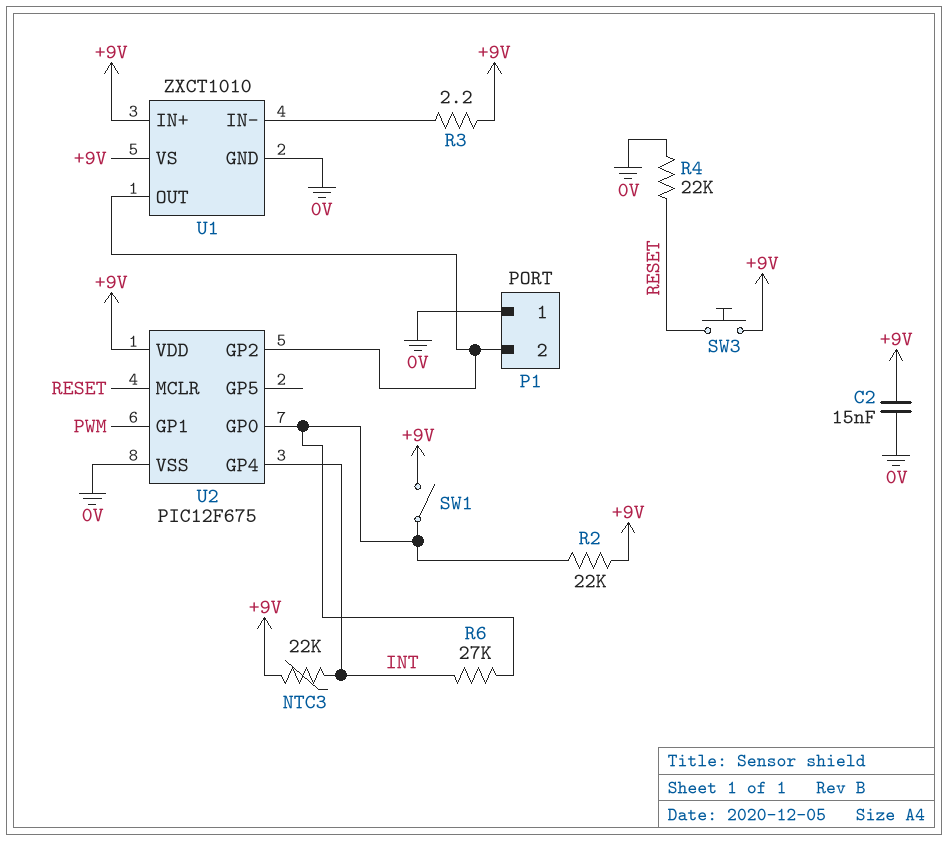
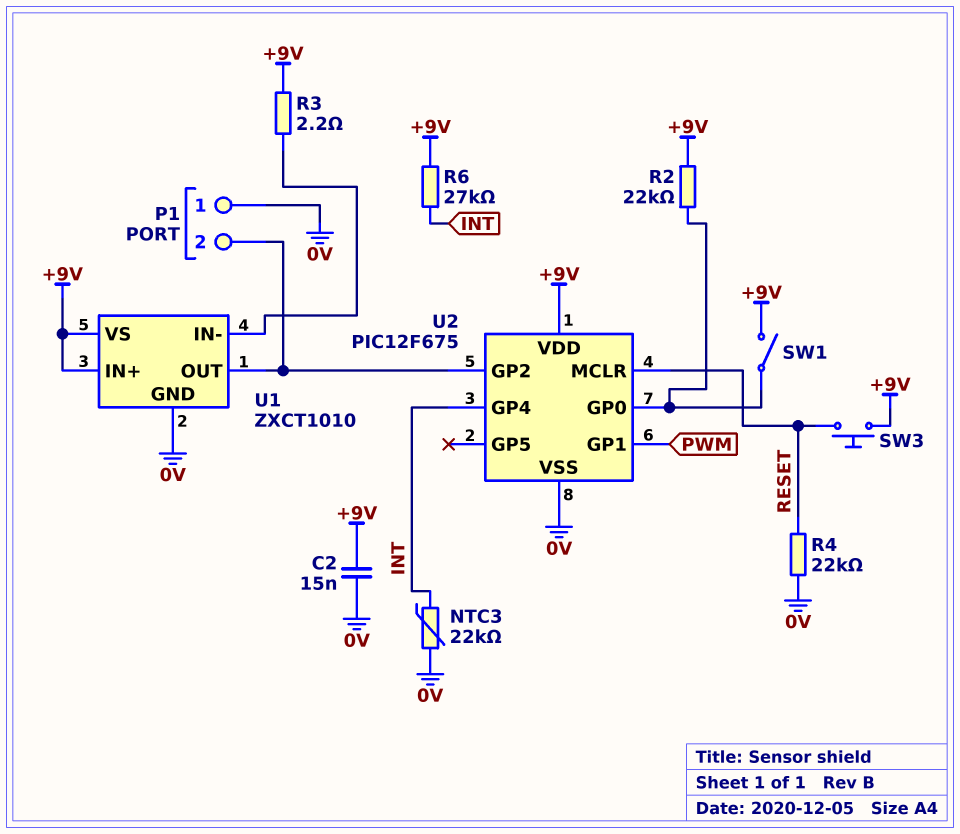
NTC3: 22k (+9V, INT) -> 22k (0V, INT)
R6: 27k (INT, U2/GP0) -> 27k (+9V, INT)

